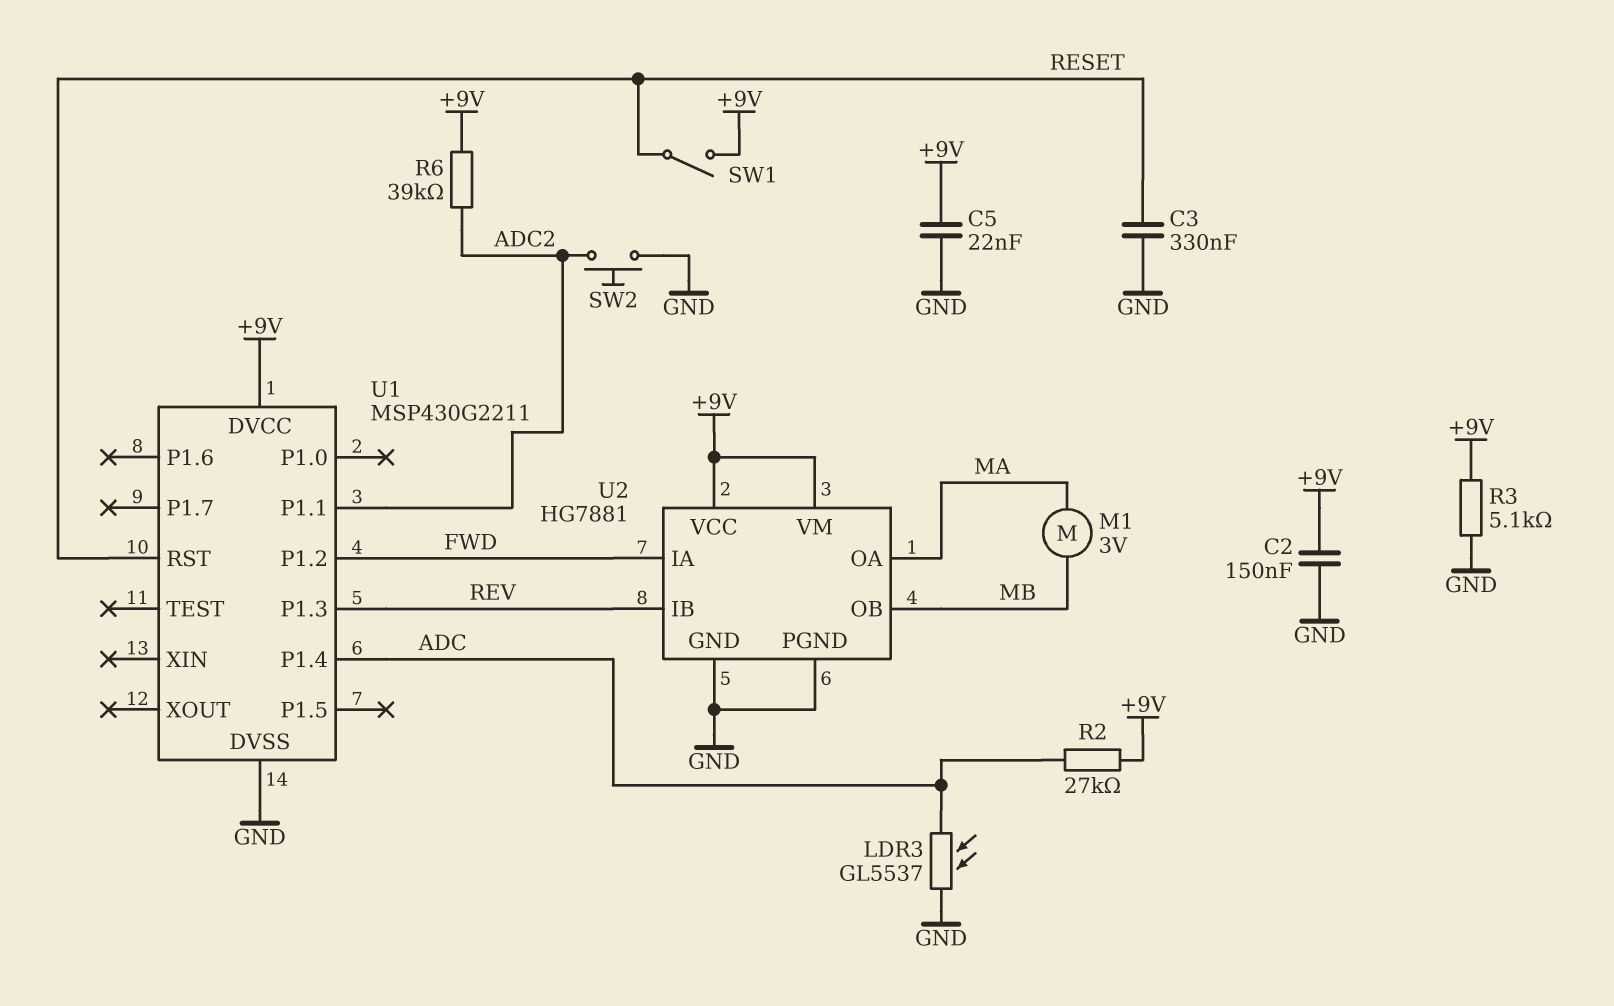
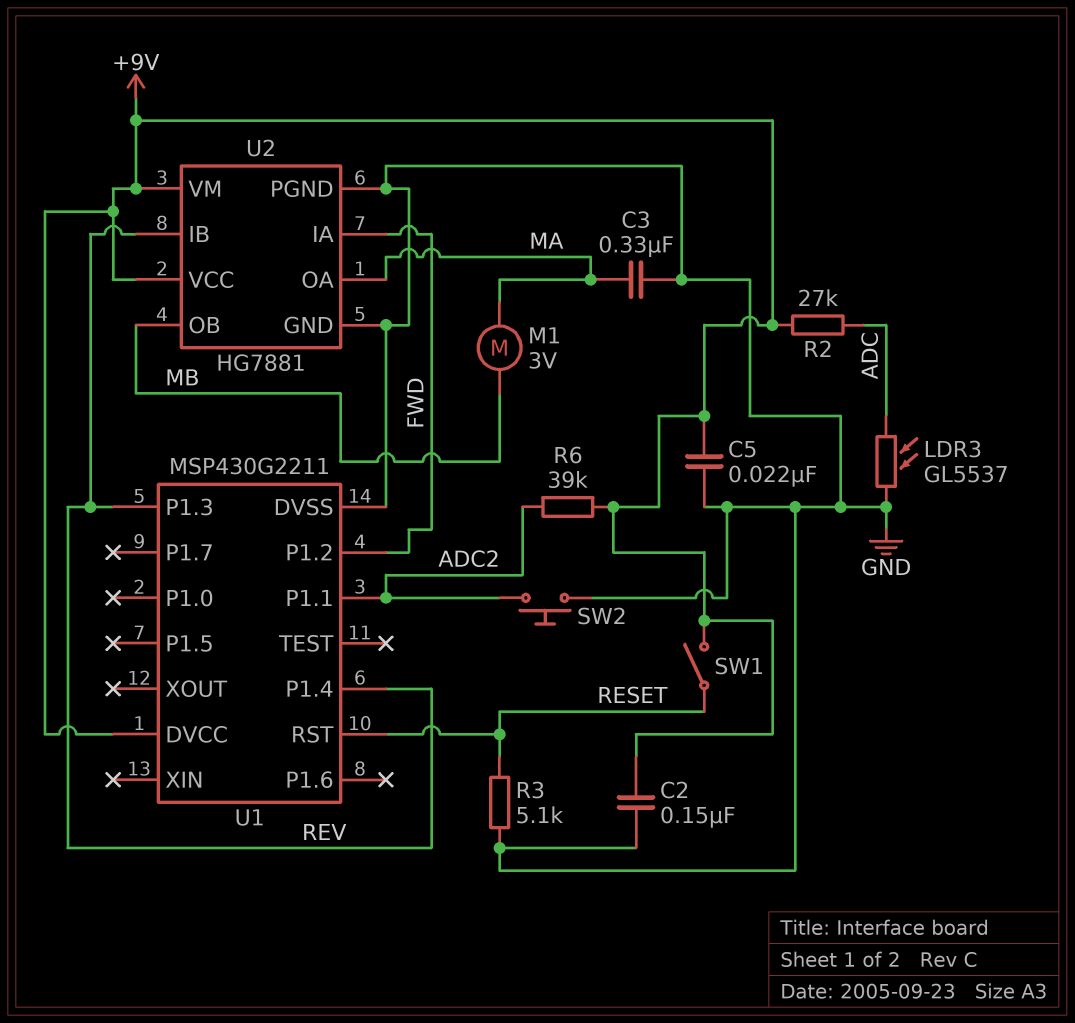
C3: 330nF (GND, RESET) -> 330nF (GND, MA)
R3: 5.1k (+9V, GND) -> 5.1k (GND, RESET)
U1 pin P1.4: ADC -> REV

